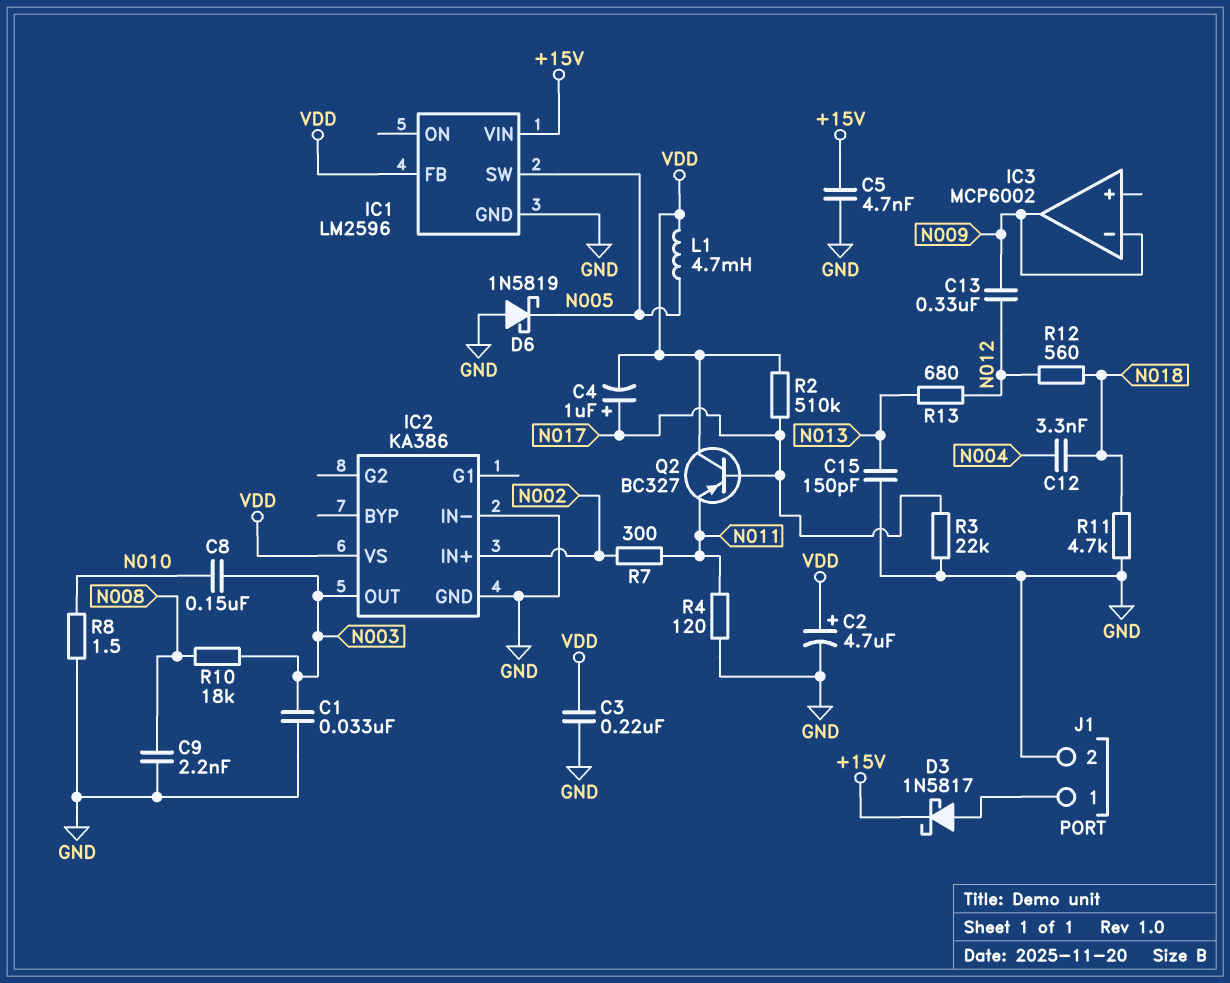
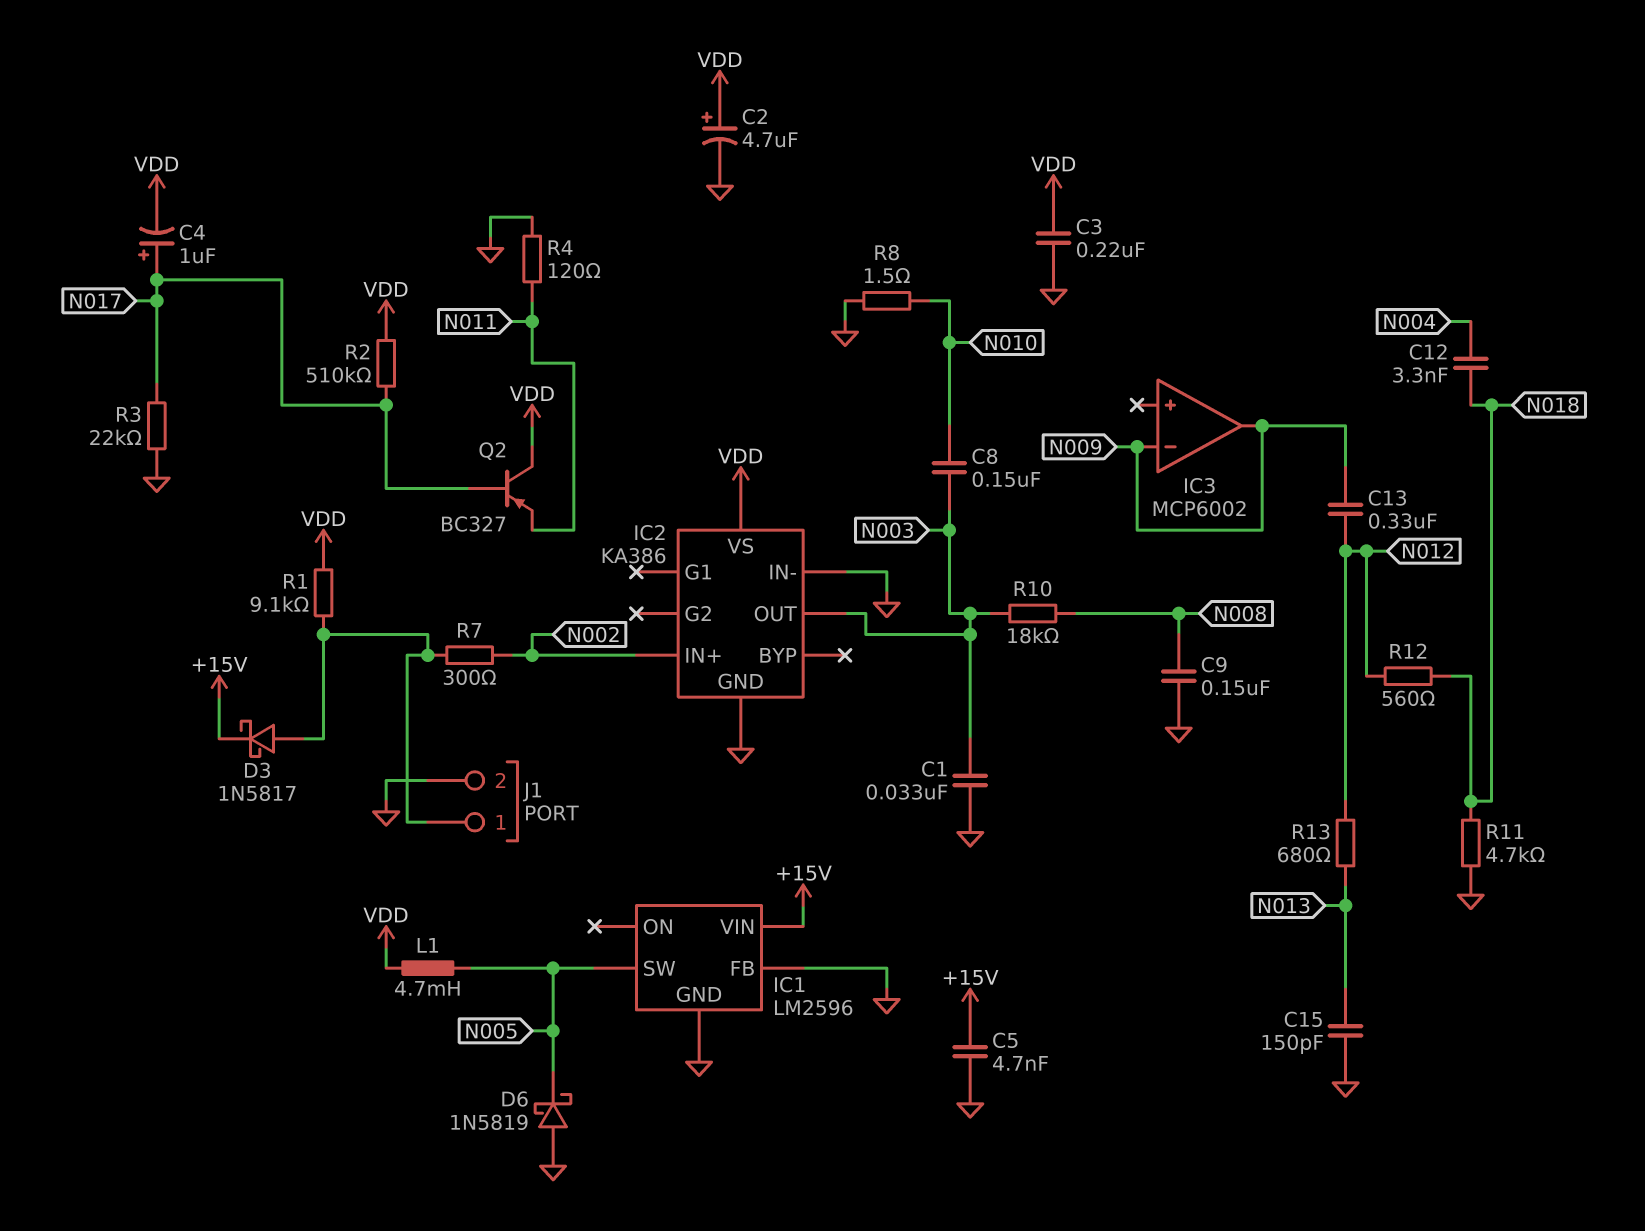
C9: 2.2nF (GND, N008) -> 150nF (GND, N008)
IC1 pin FB: VDD -> GND
R1: none -> 9.1k (J1/1, VDD)
R7: 300 (N002, N011) -> 300 (J1/1, N002)

